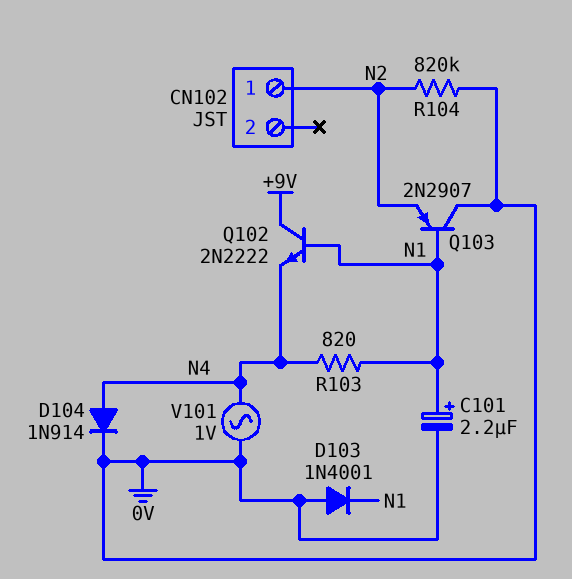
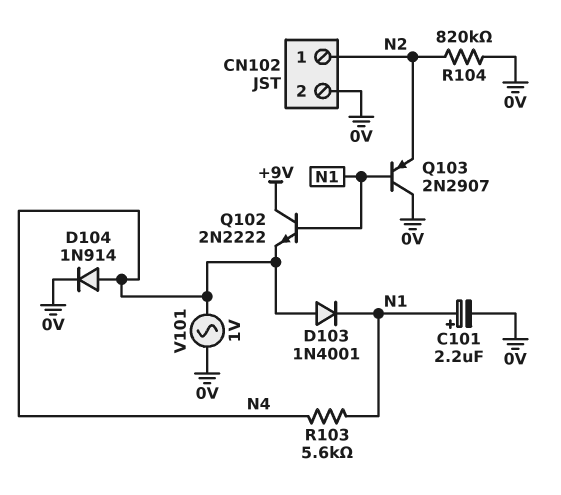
CN102 pin 2: none -> 0V
D103: diode 1N4001 (A 0V, K N1) -> diode 1N4001 (A N4, K N1)
R103: 820 (N1, N4) -> 5.6k (N1, N4)

